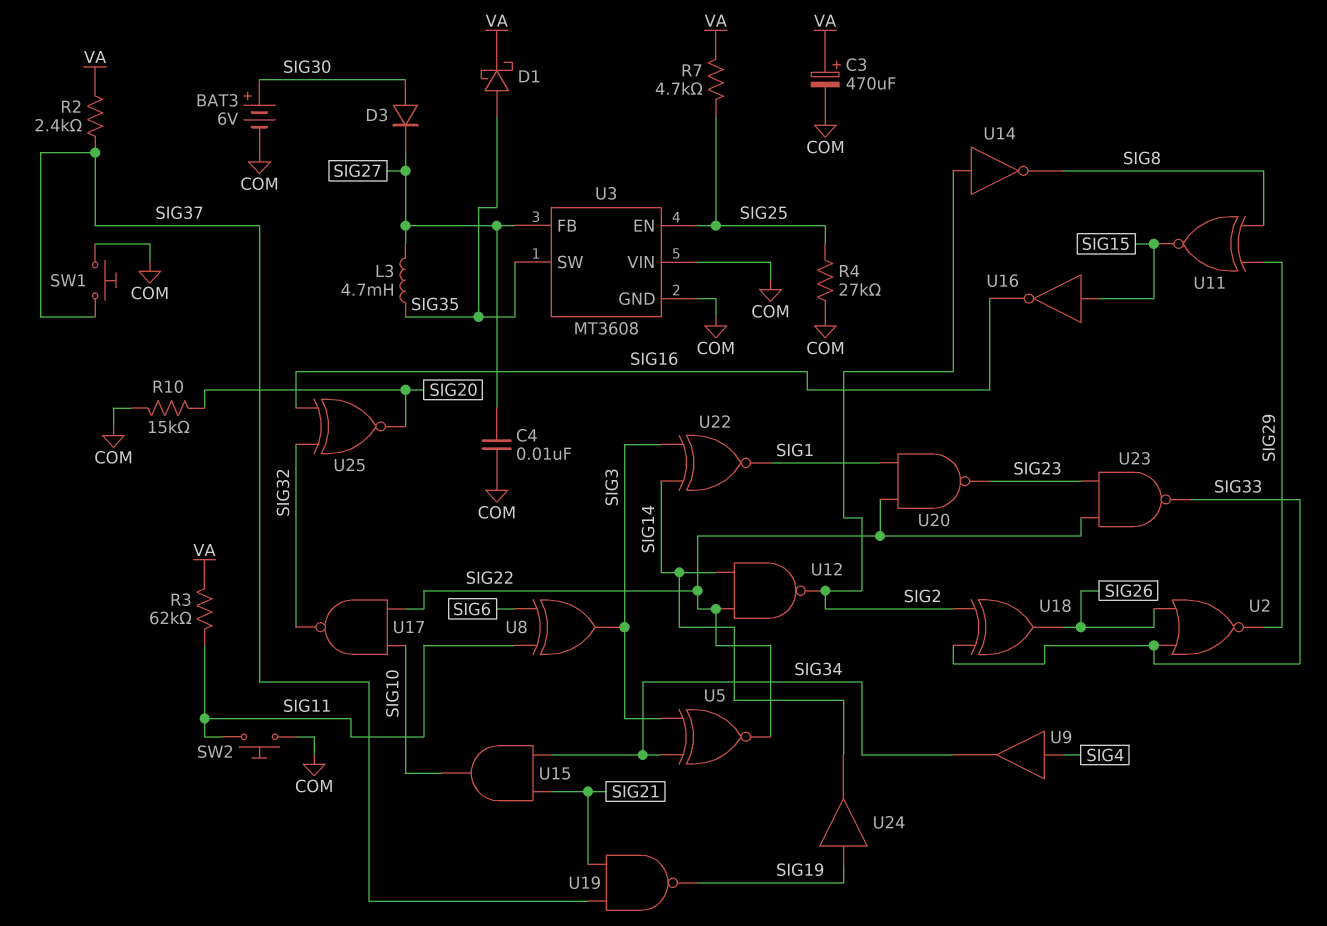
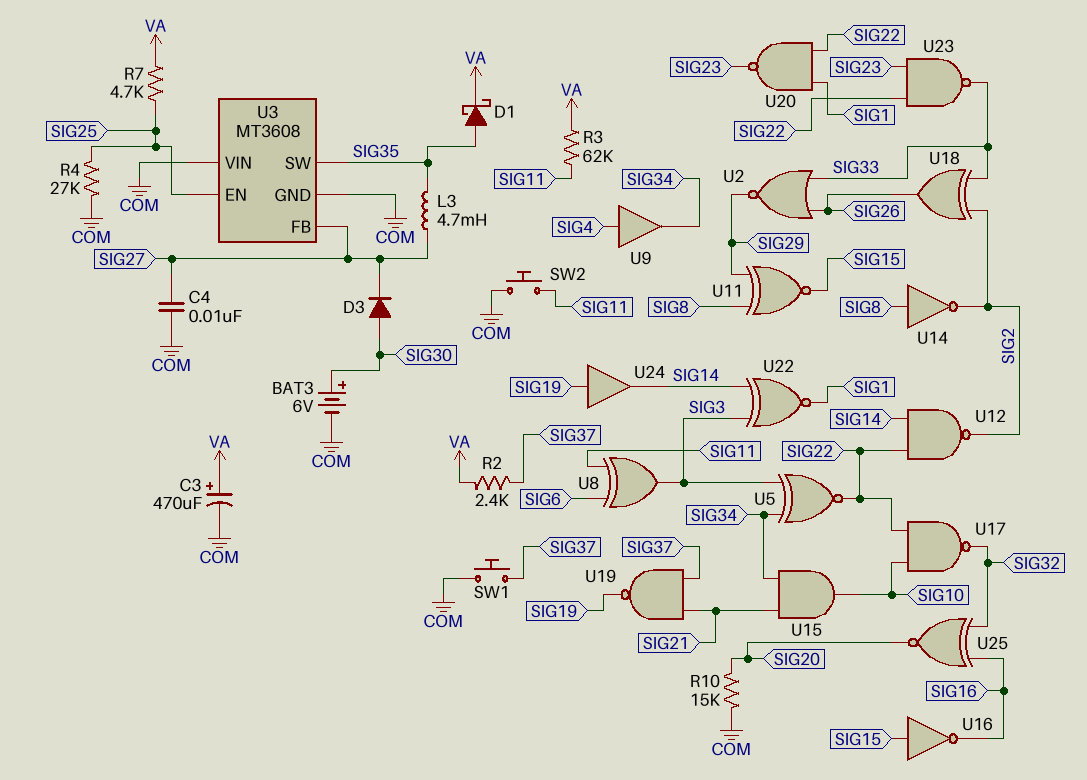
U14: NOT (in SIG2, out SIG8) -> NOT (in SIG8, out SIG2)

